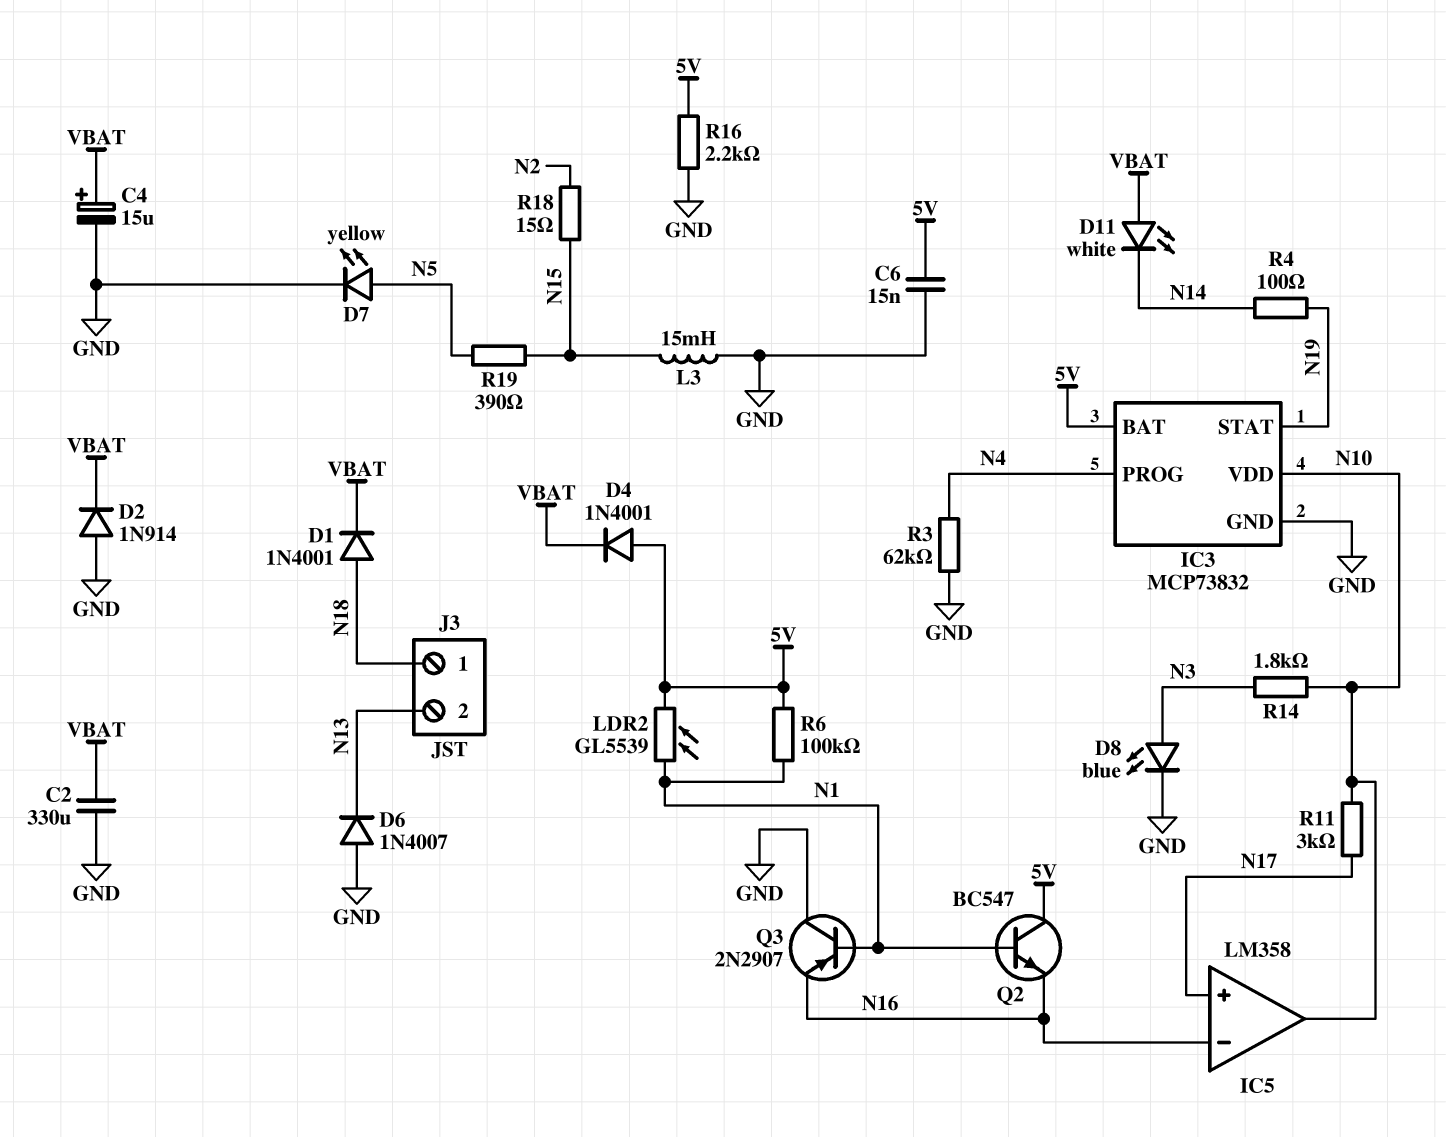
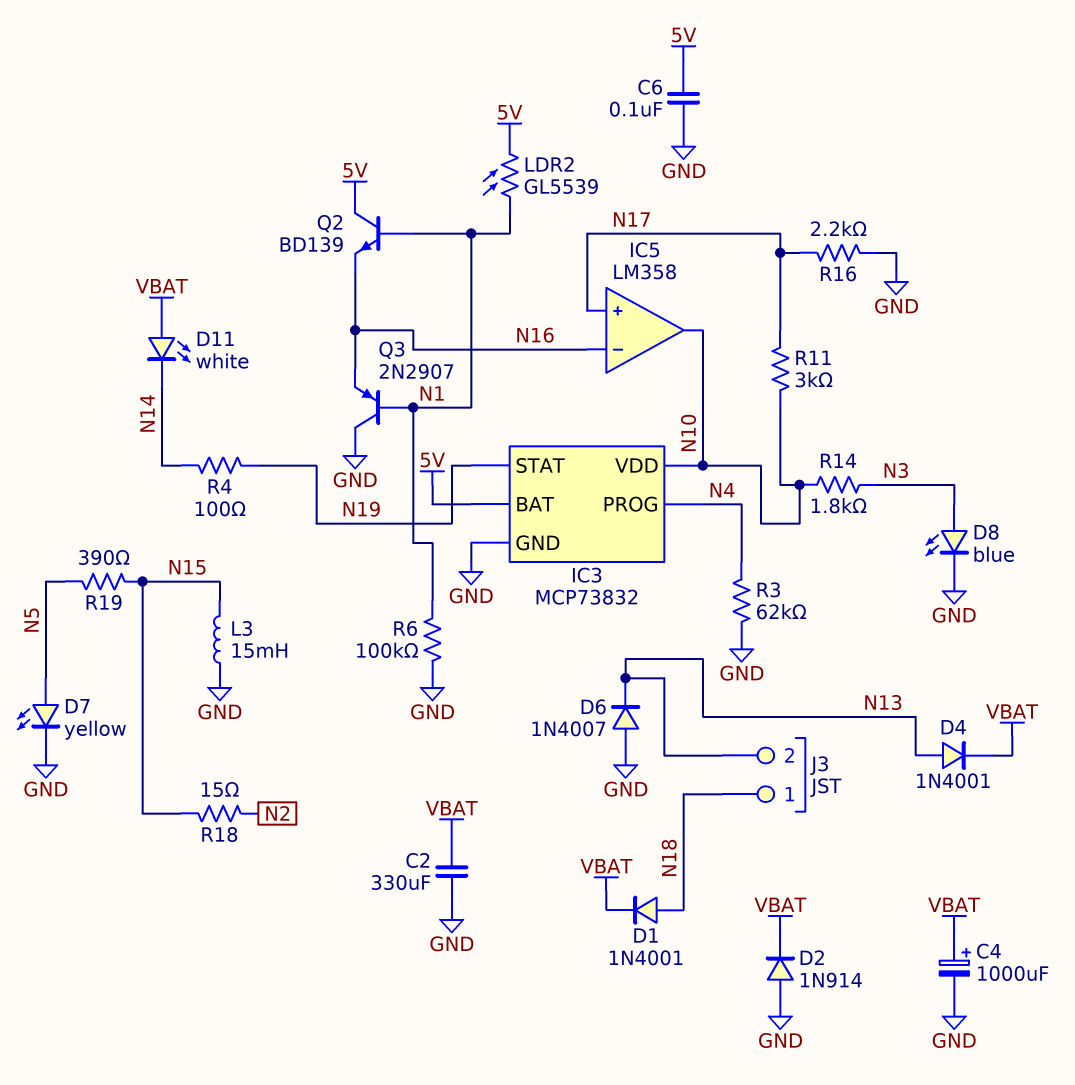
C4: 15uF (plus VBAT, minus GND) -> 1000uF (plus VBAT, minus GND)
C6: 15nF (5V, GND) -> 100nF (5V, GND)
D4: diode 1N4001 (A 5V, K VBAT) -> diode 1N4001 (A N13, K VBAT)
Q2: NPN BC547 (B N1, C 5V, E N16) -> NPN BD139 (B N1, C 5V, E N16)
R6: 100k (5V, N1) -> 100k (GND, N1)
R16: 2.2k (5V, GND) -> 2.2k (GND, N17)

